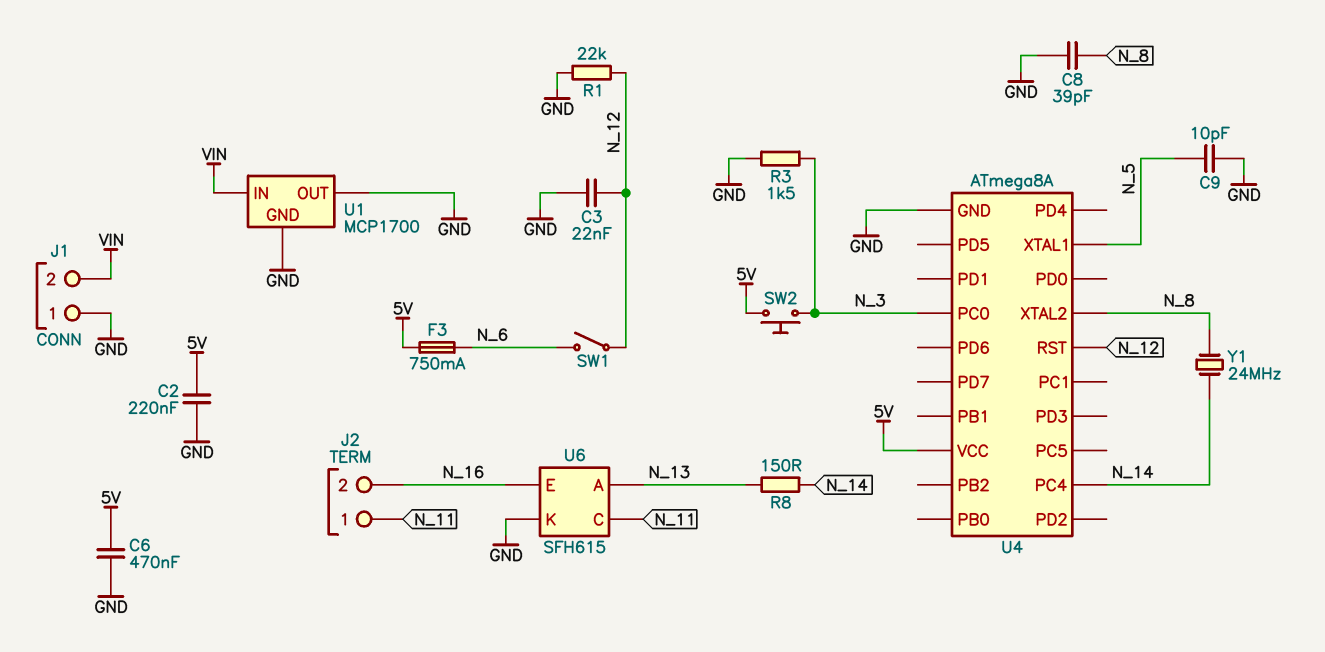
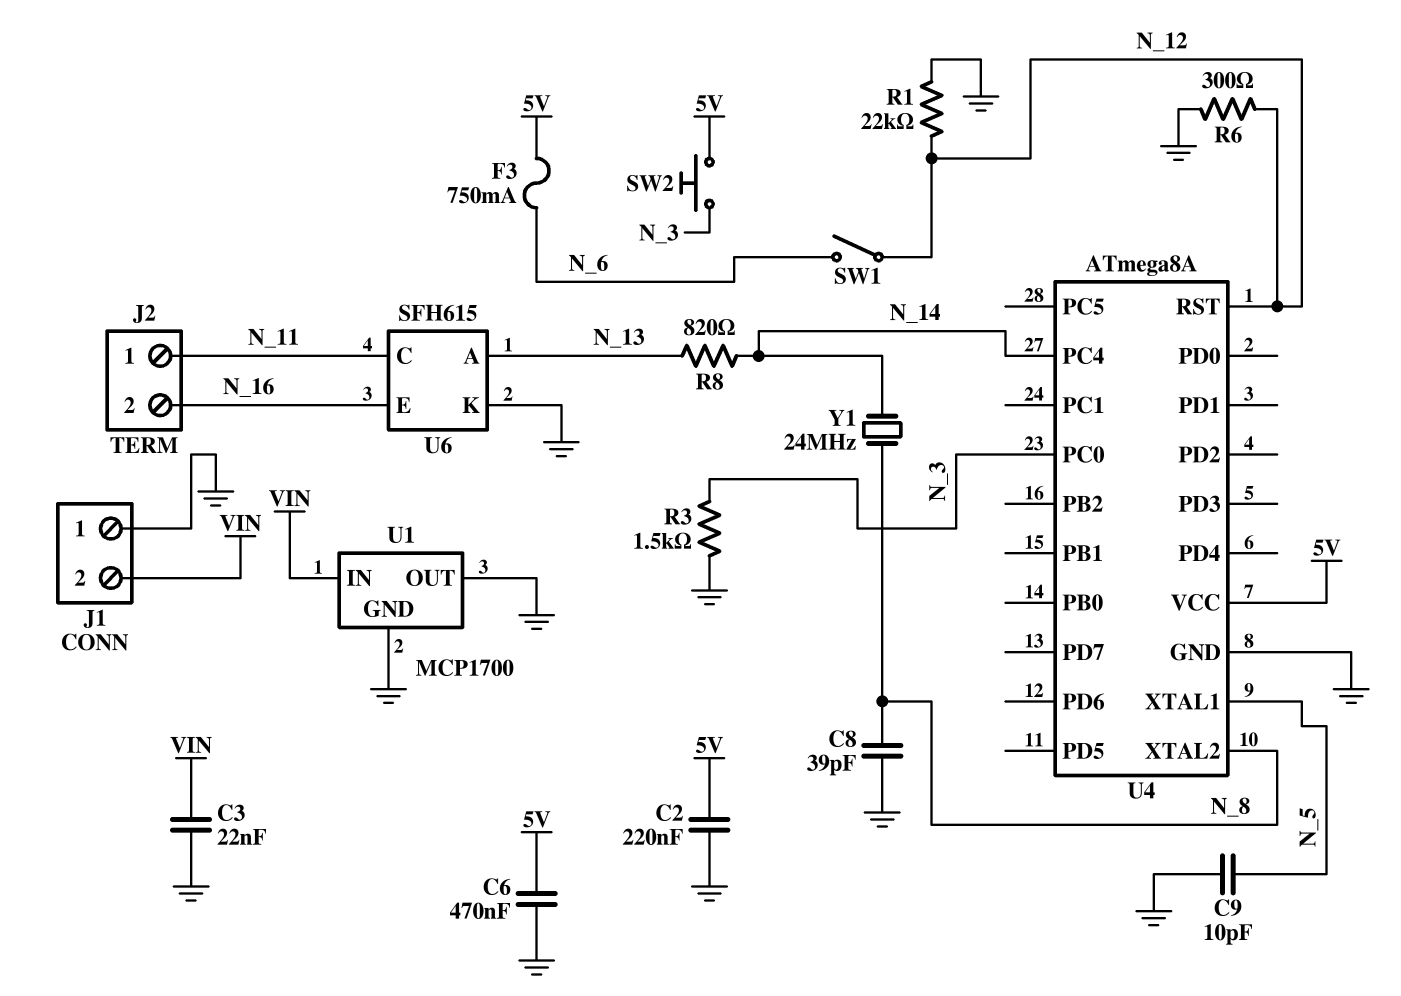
C3: 22nF (GND, N_12) -> 22nF (GND, VIN)
R6: none -> 300 (GND, N_12)
R8: 150 (N_13, N_14) -> 820 (N_13, N_14)

